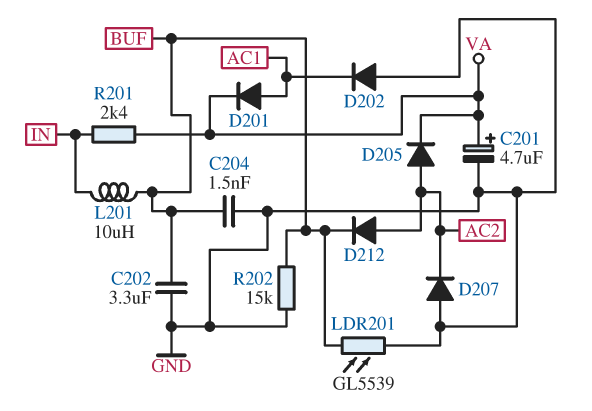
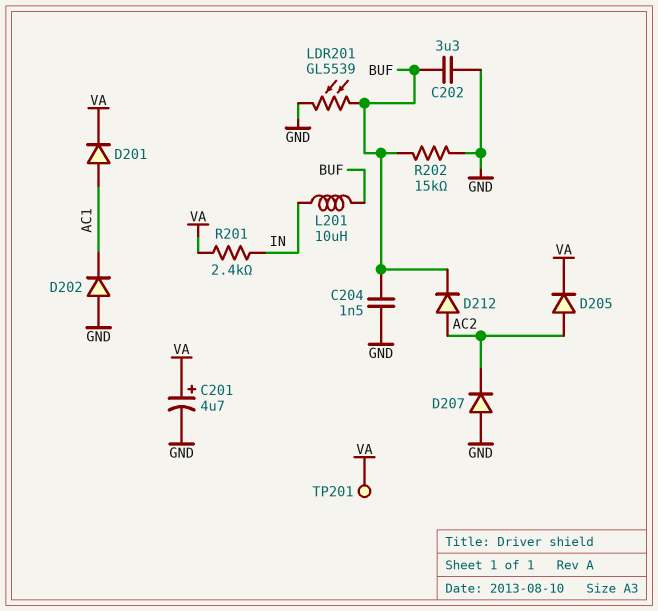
TP201: none -> test point (VA)

